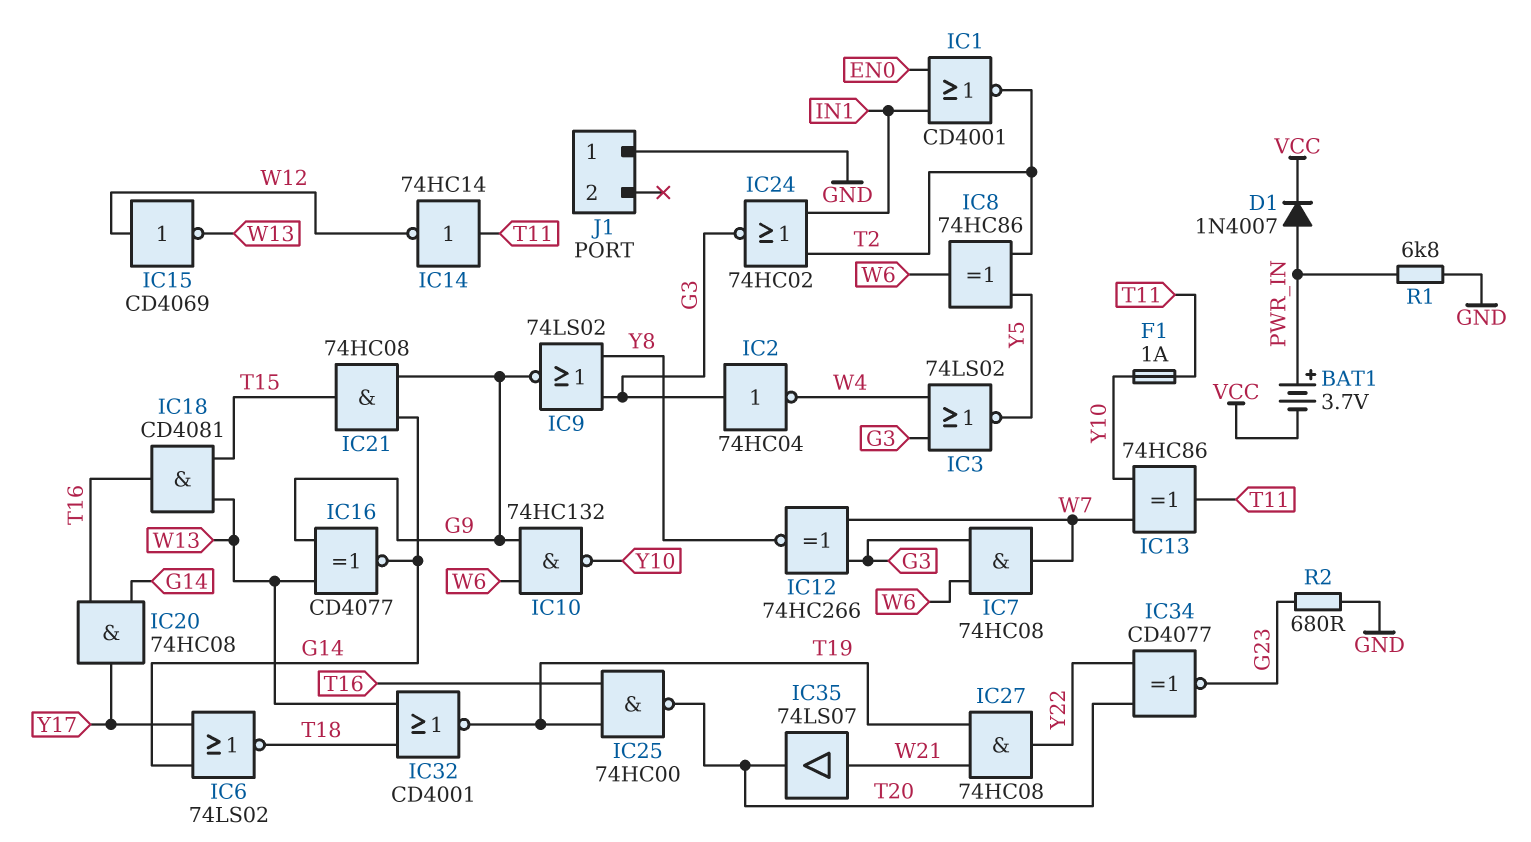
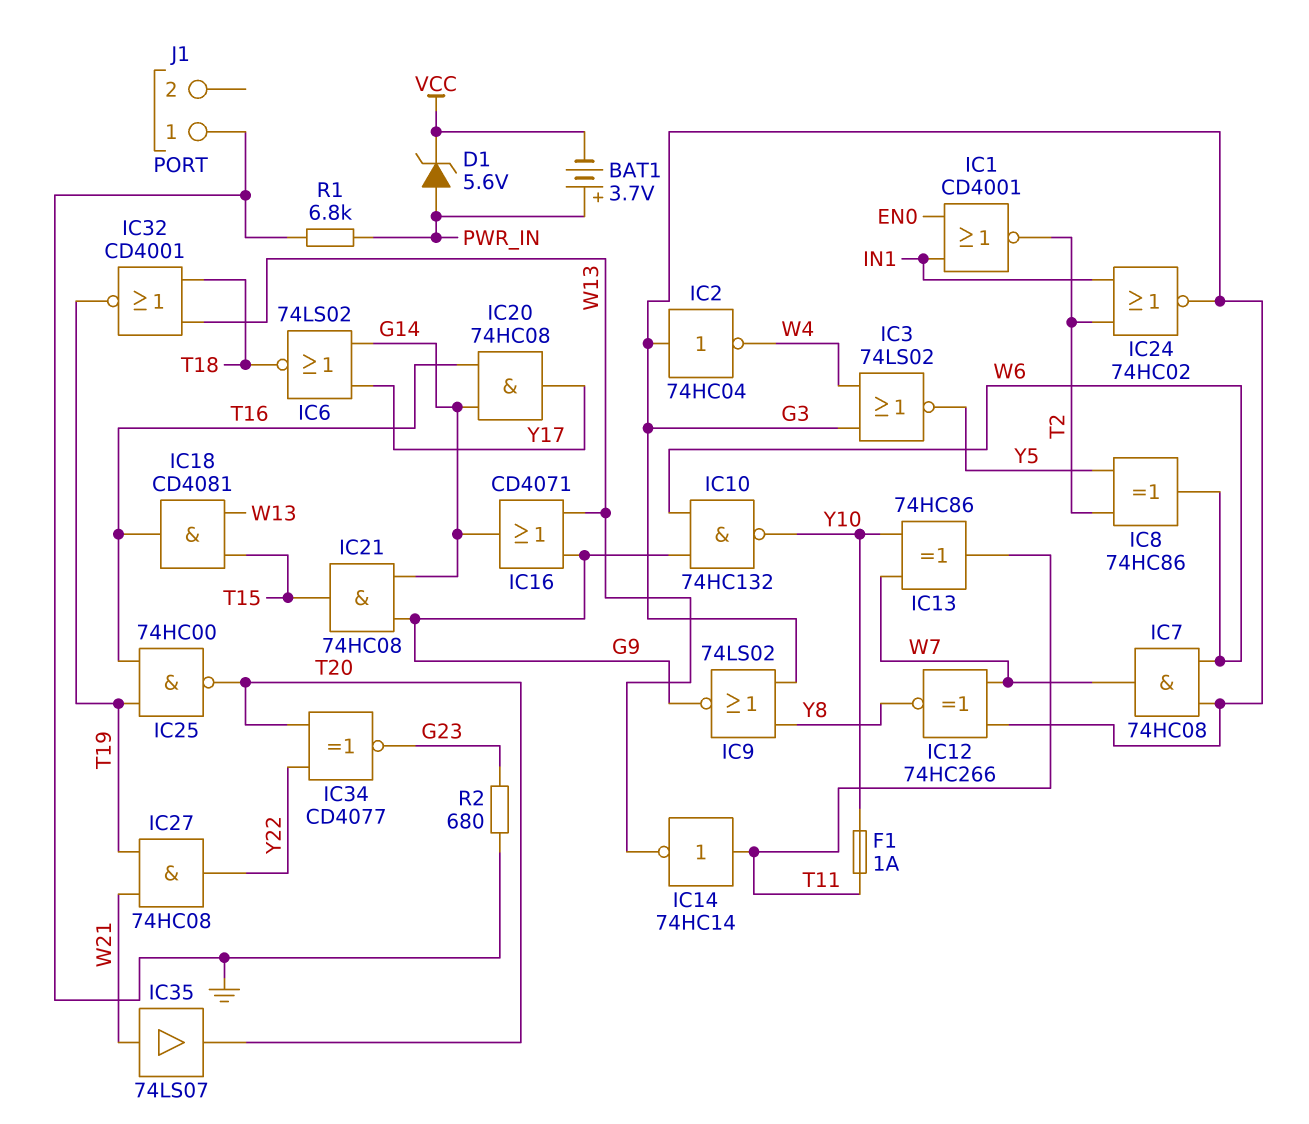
D1: diode 1N4007 (A PWR_IN, K VCC) -> zener 5.6V (A PWR_IN, K VCC)
IC14: NOT 74HC14 (in T11, out W12) -> NOT 74HC14 (in T11, out W13)
IC15: NOT CD4069 (in W12, out W13) -> none
IC16: XNOR CD4077 (in G9, in W13, out G14) -> OR CD4071 (in G9, in W13, out G14)

